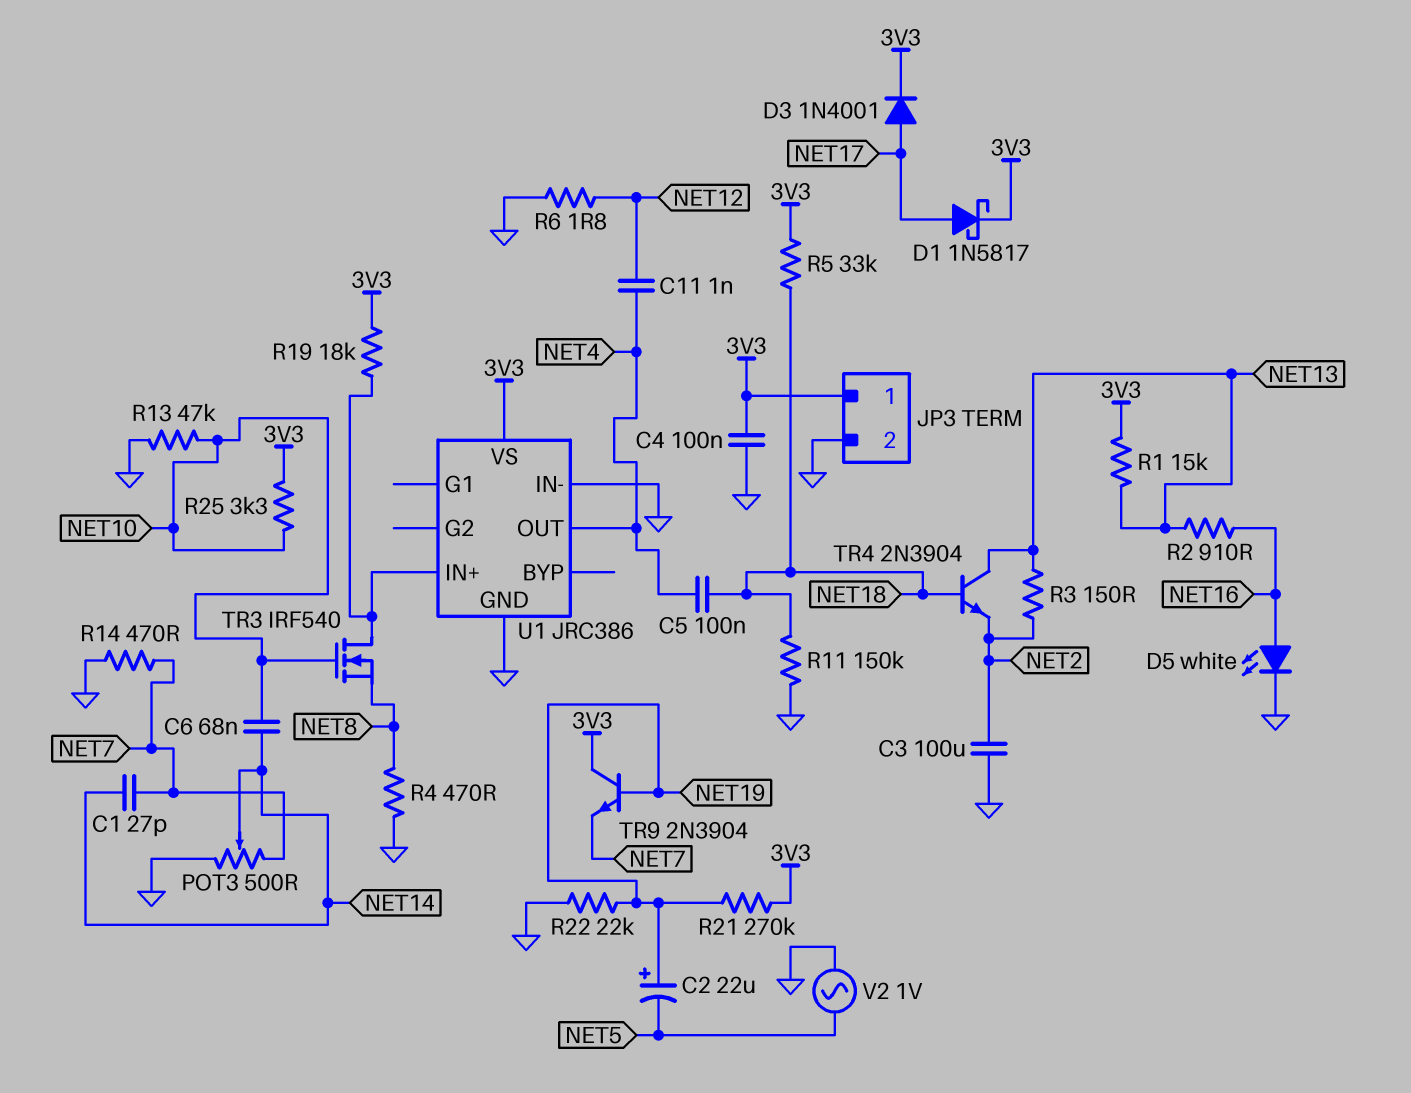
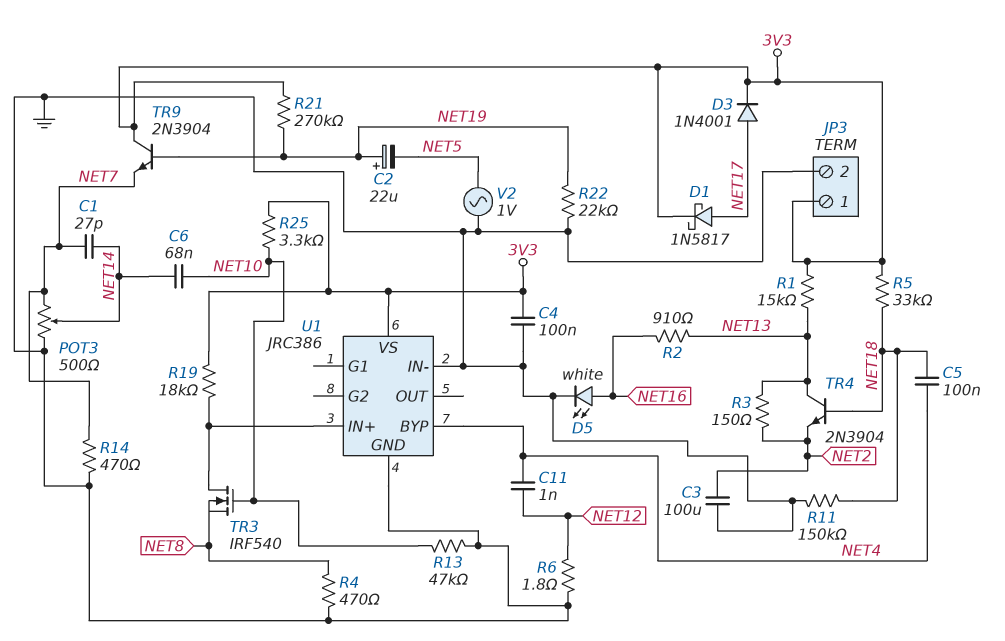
U1 pin BYP: none -> NET4
U1 pin OUT: NET4 -> none

